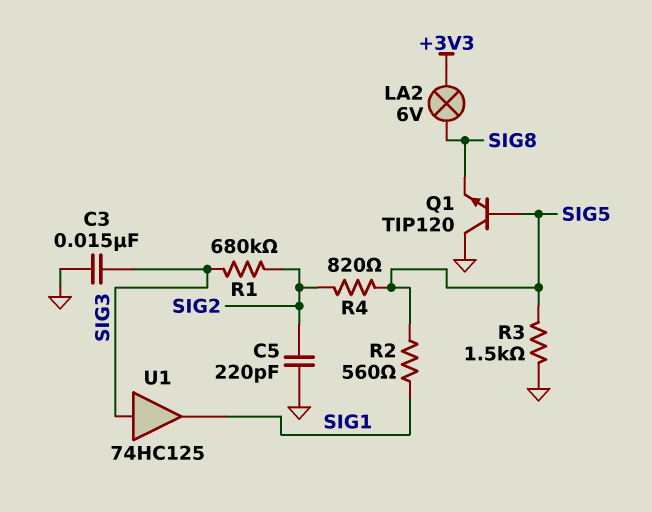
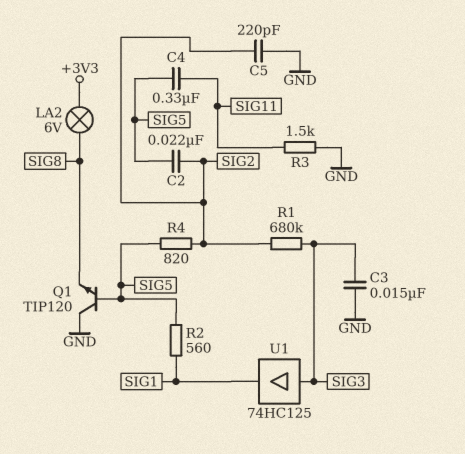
C2: none -> 22nF (SIG2, SIG5)
C4: none -> 330nF (SIG5, SIG11)
R3: 1.5k (GND, SIG5) -> 1.5k (GND, SIG11)

